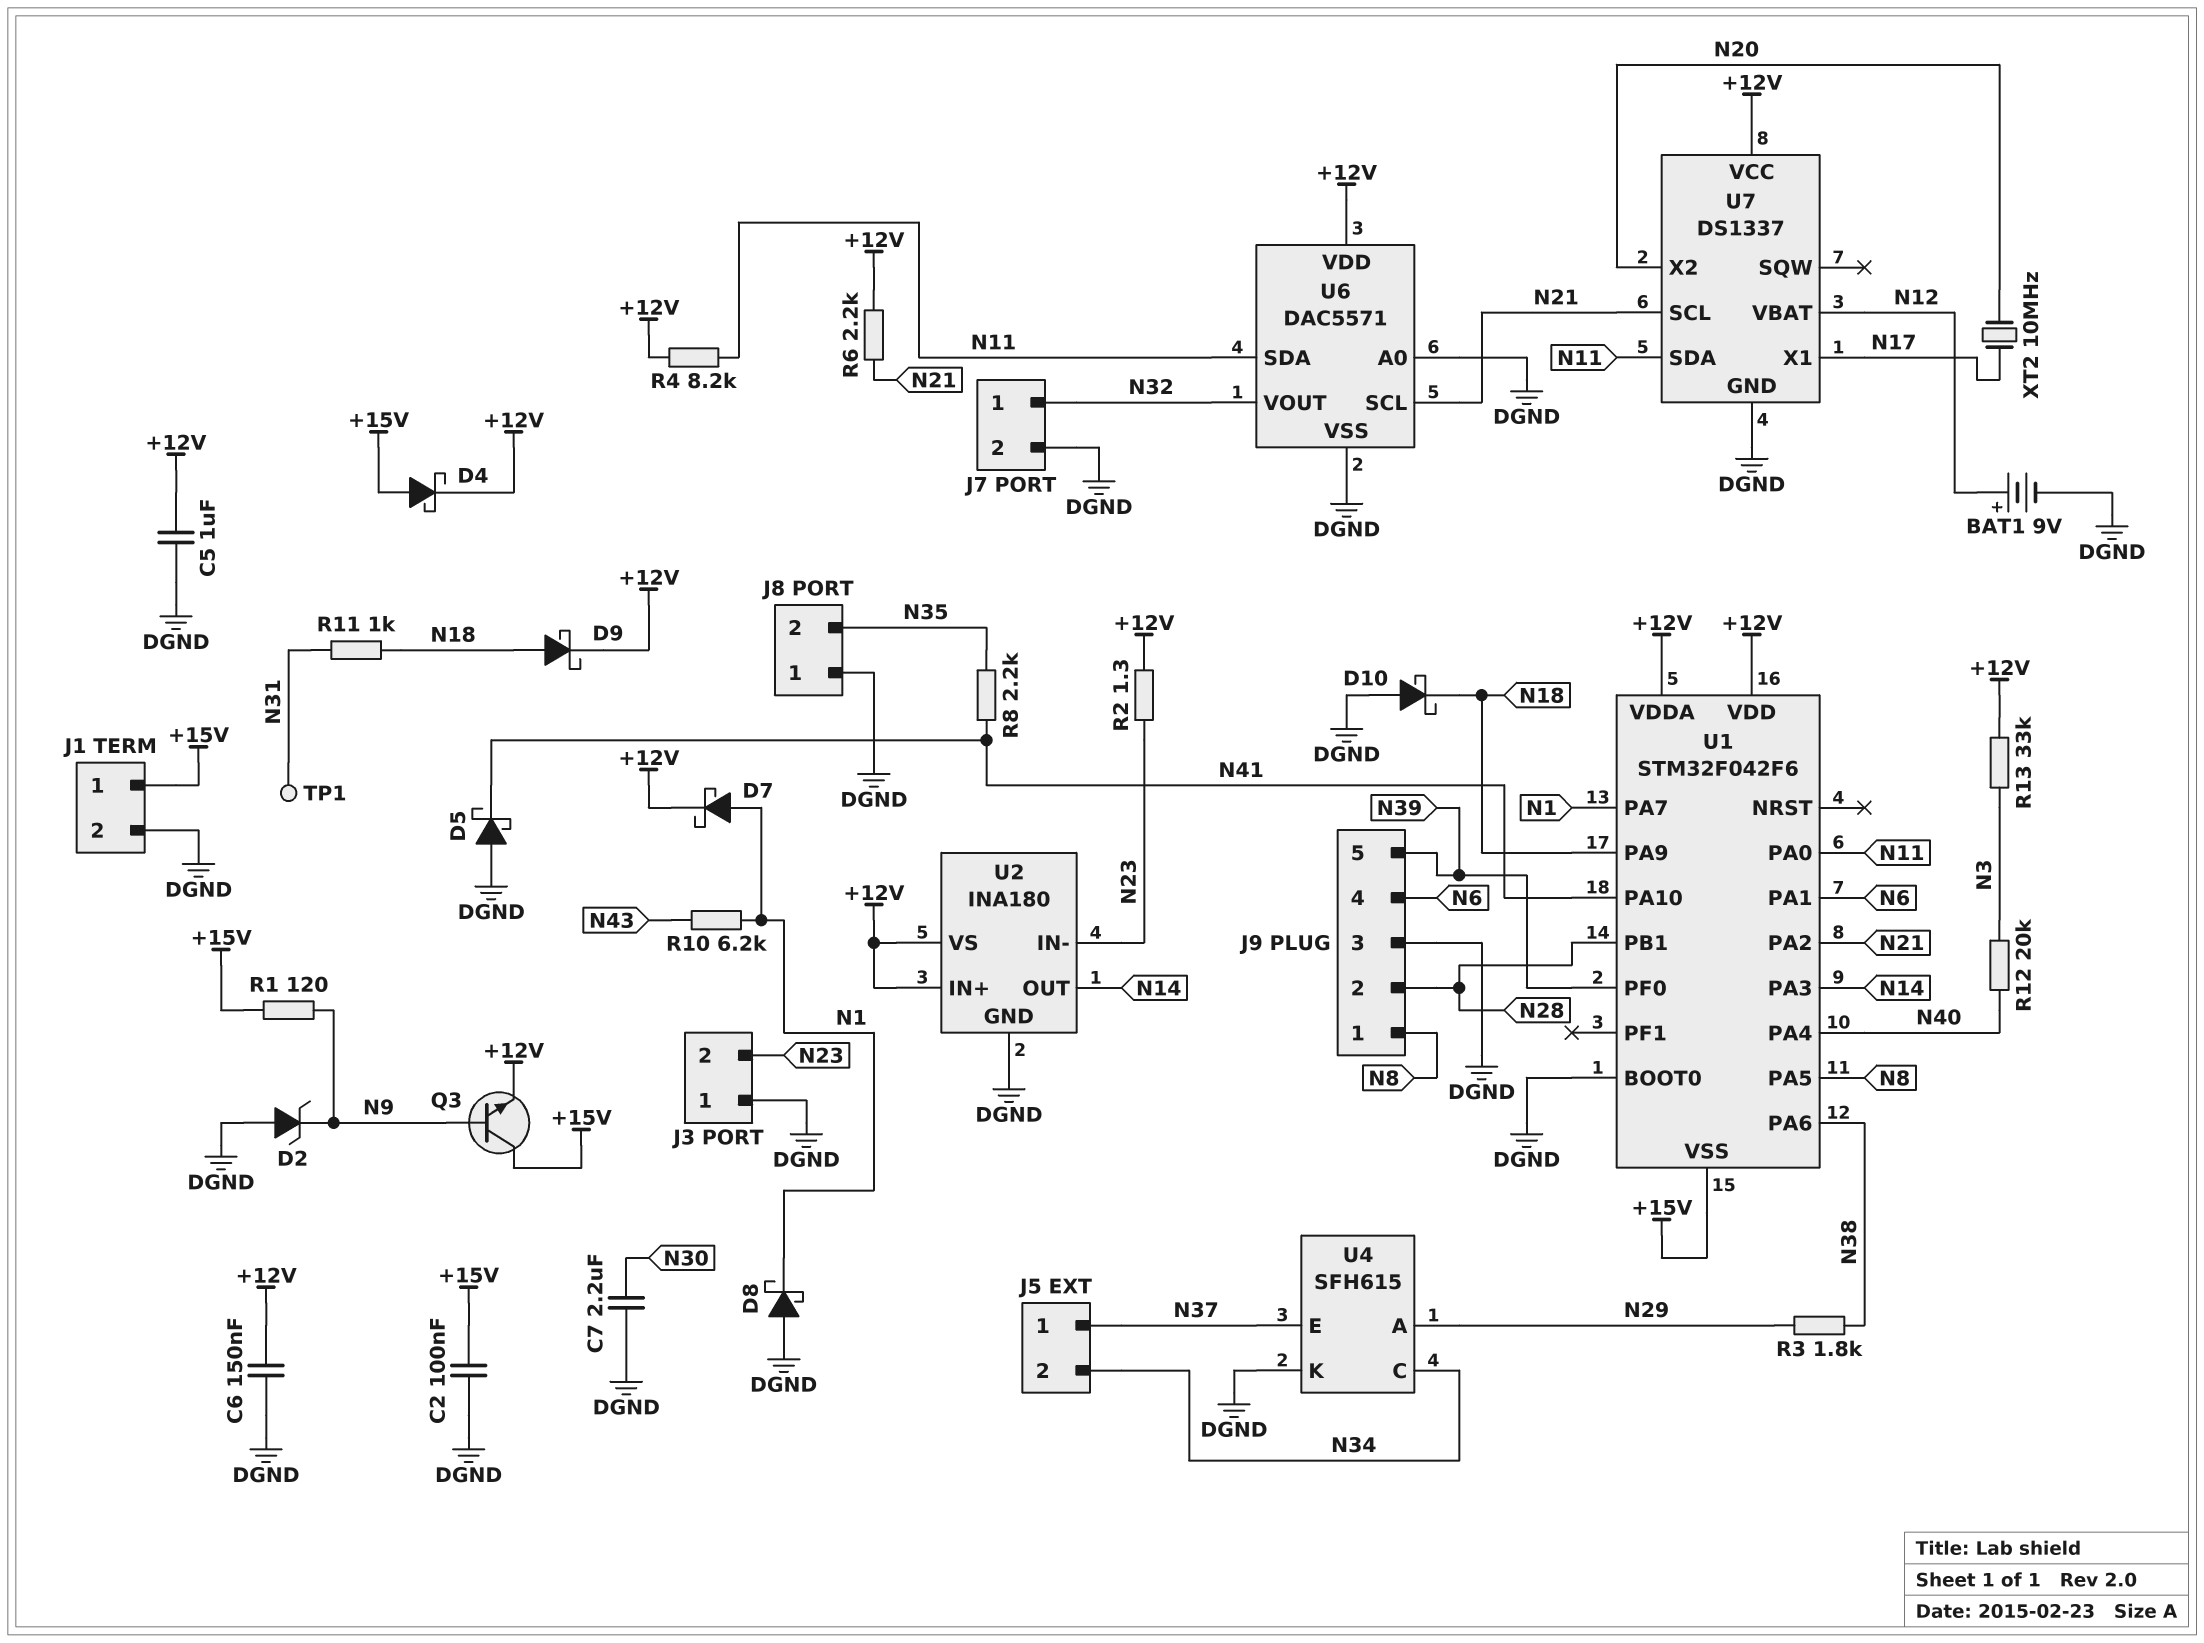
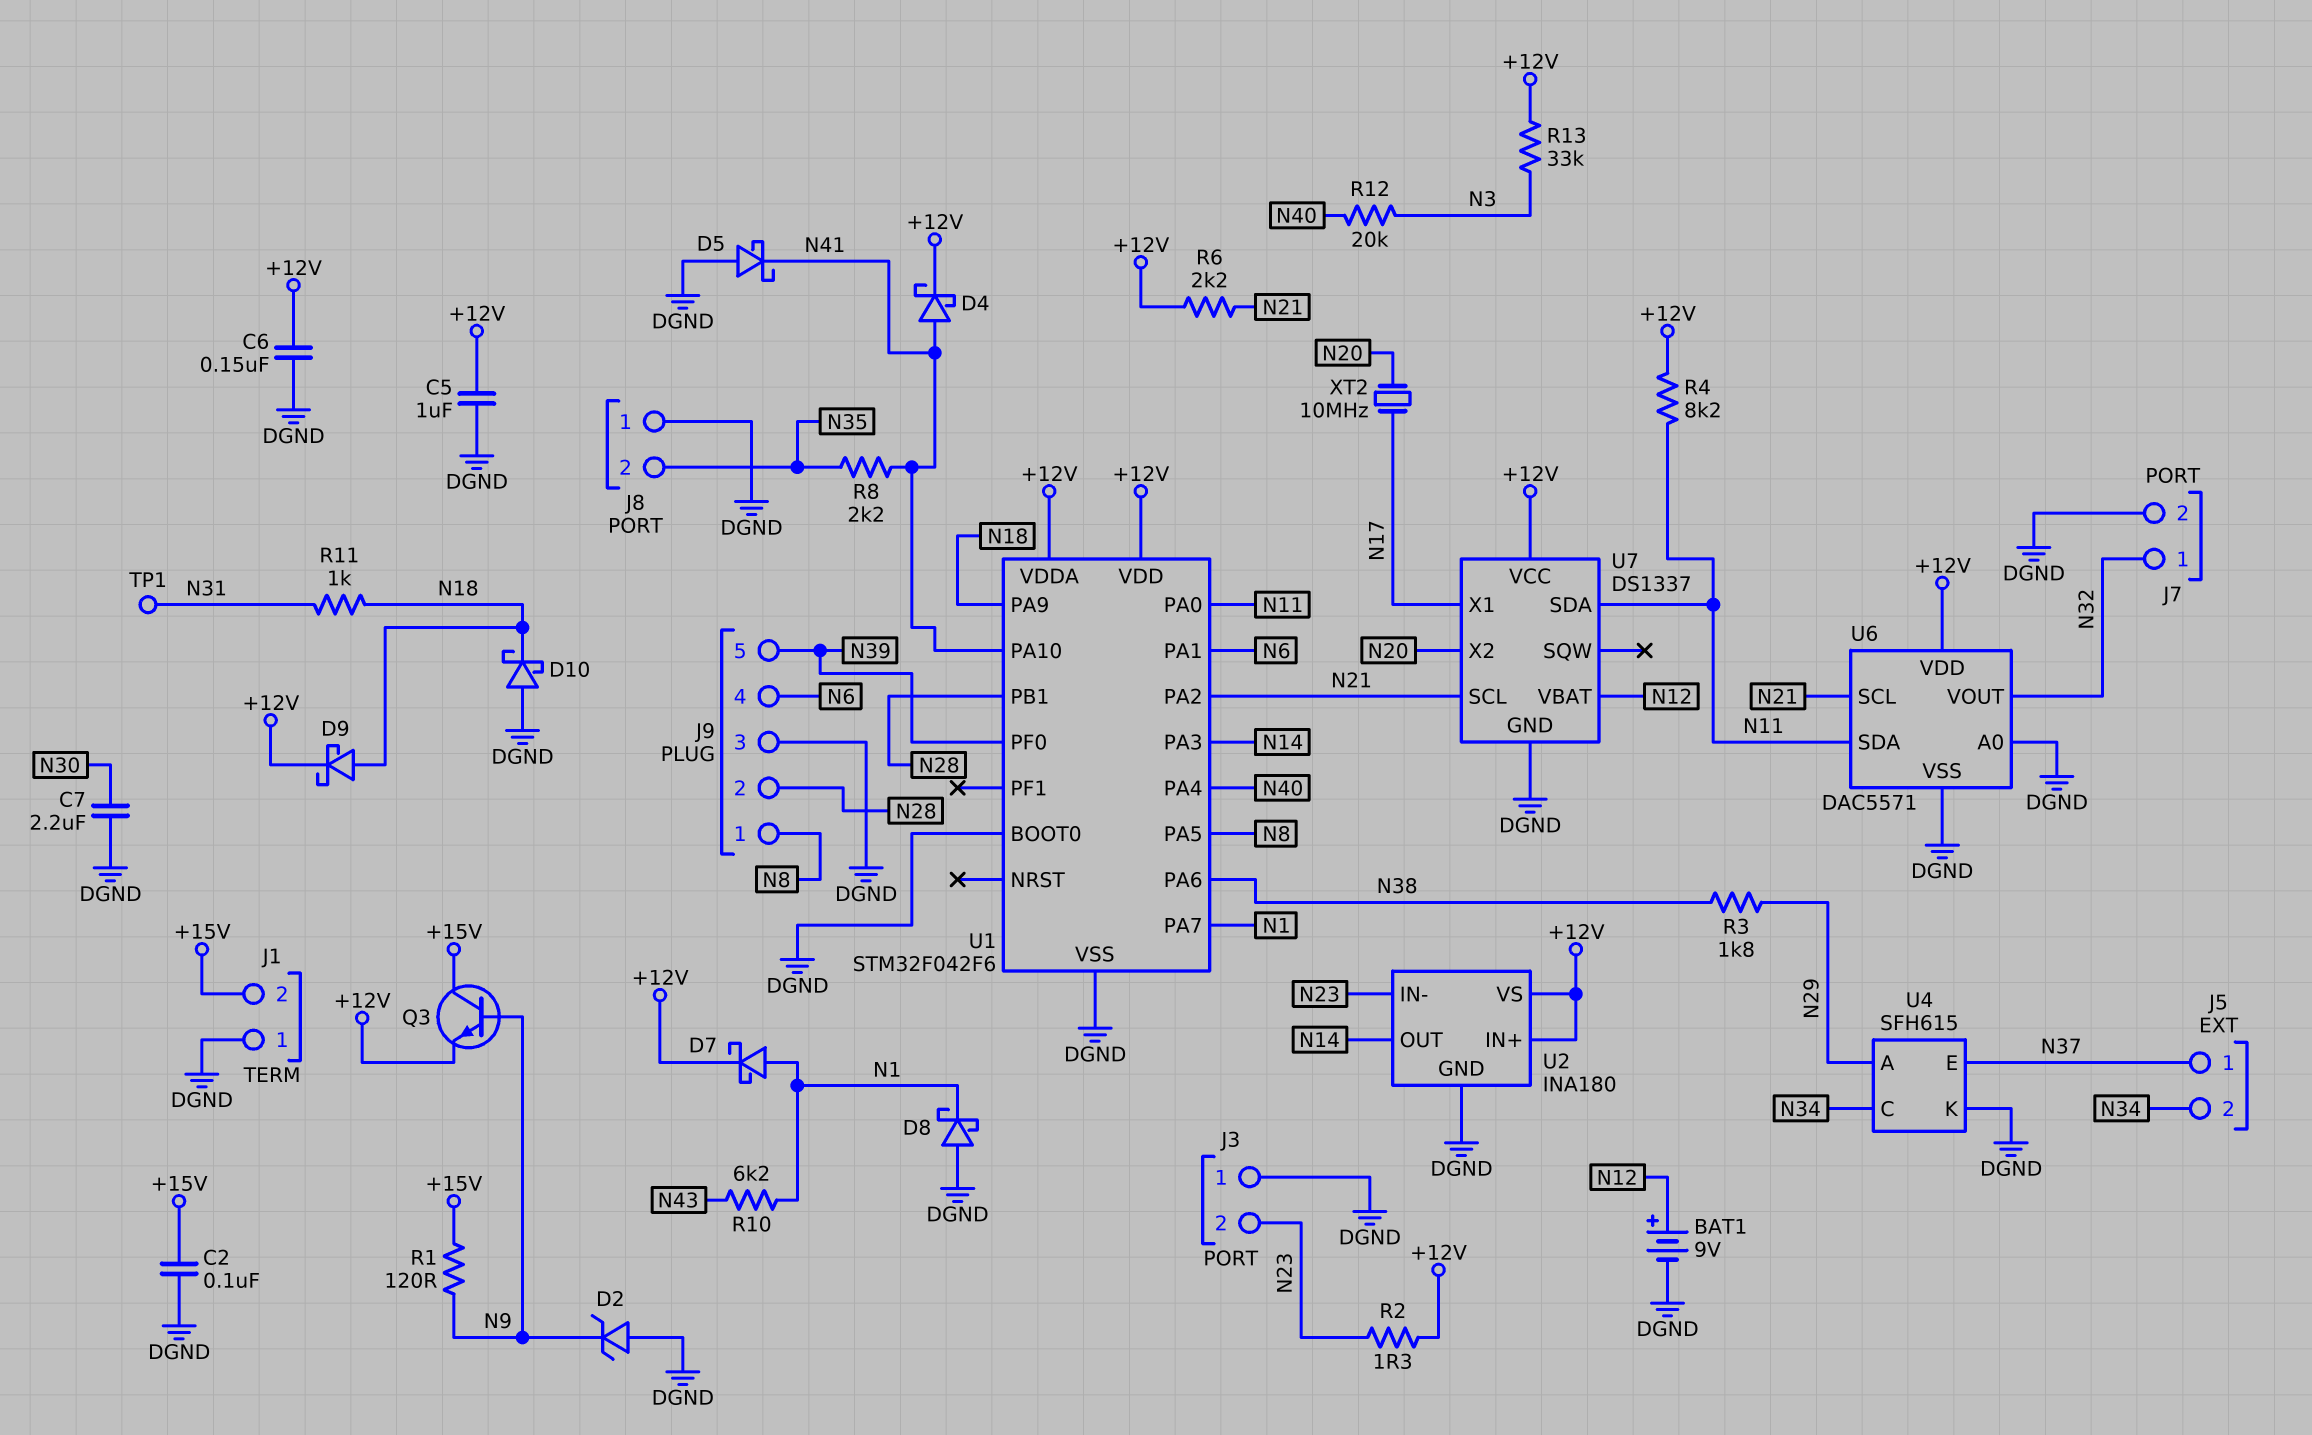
D4: schottky (A +15V, K +12V) -> schottky (A N41, K +12V)
J1 pin 1: +15V -> DGND
J1 pin 2: DGND -> +15V
U1 pin VSS: +15V -> DGND

